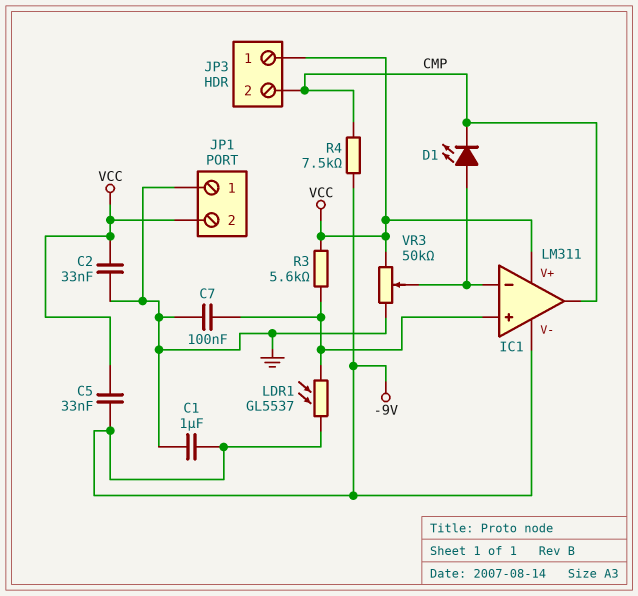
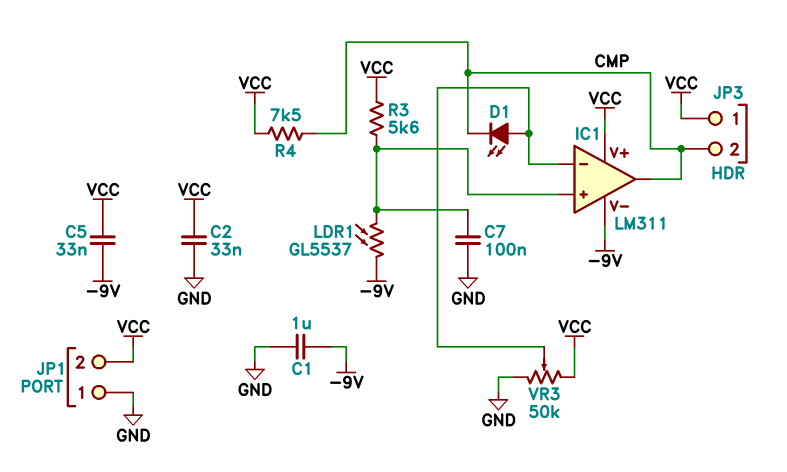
R4: 7.5k (-9V, CMP) -> 7.5k (CMP, VCC)

